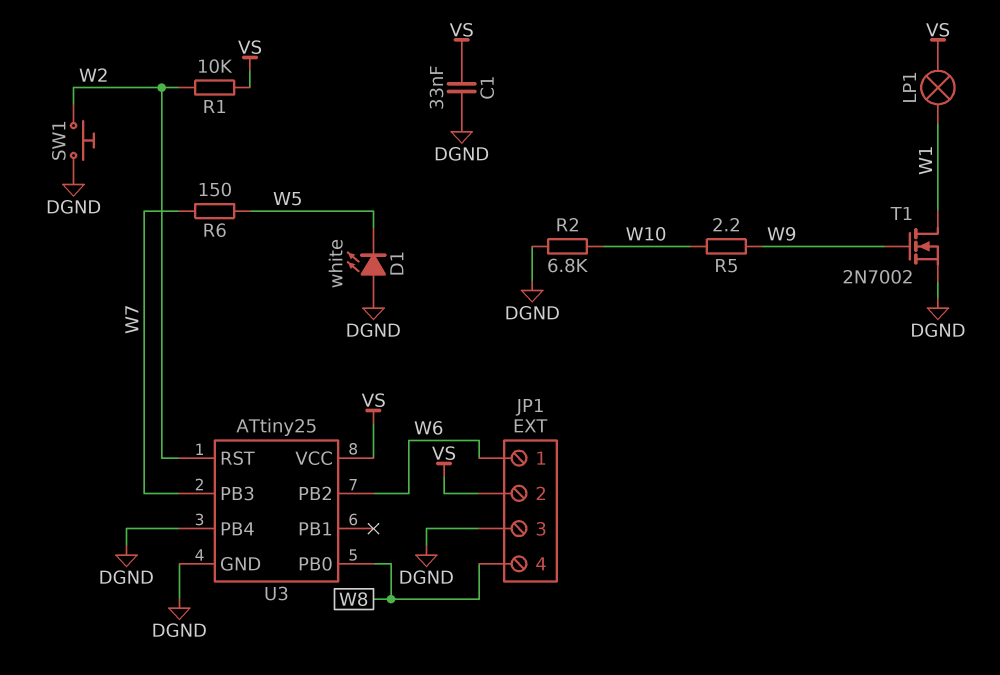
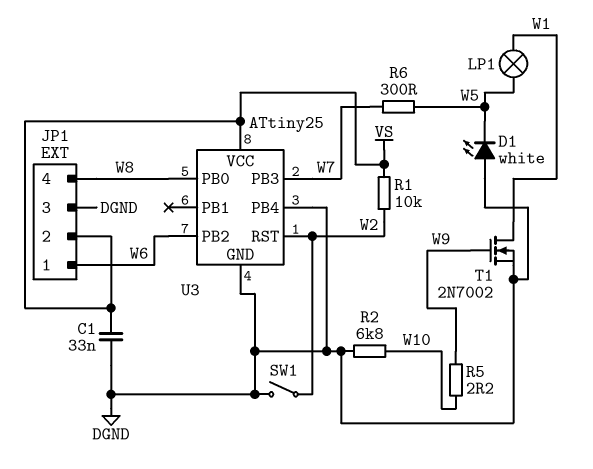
LP1: lamp (VS, W1) -> lamp (W1, W5)
R6: 150 (W5, W7) -> 300 (W5, W7)
SW1: button (DGND, W2) -> switch (DGND, W2)

